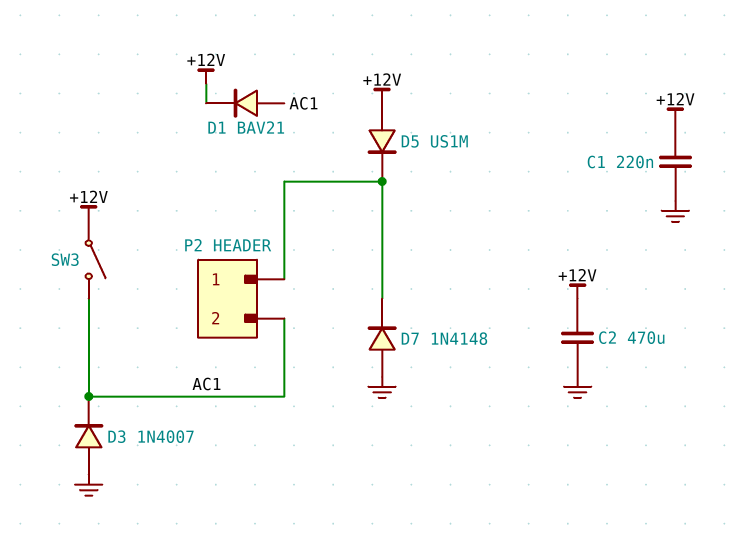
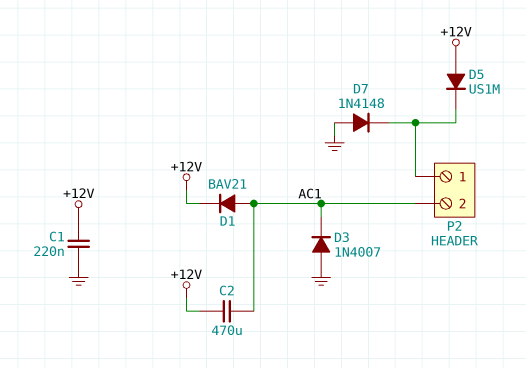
C2: 470uF (+12V, GND) -> 470uF (+12V, AC1)
SW3: switch (+12V, AC1) -> none

